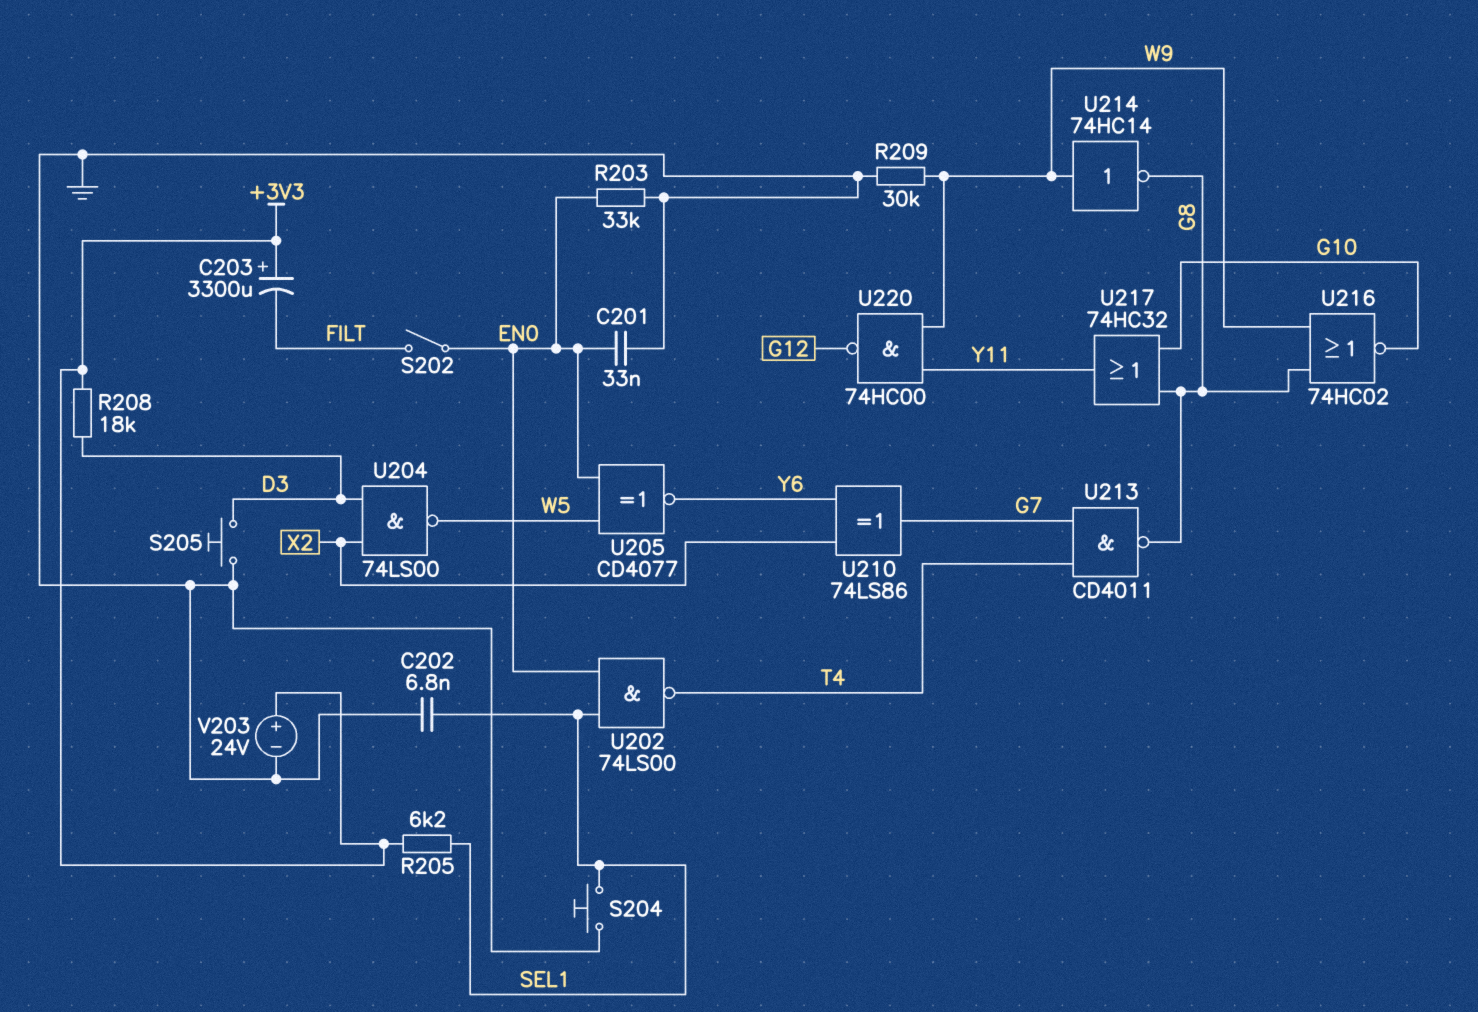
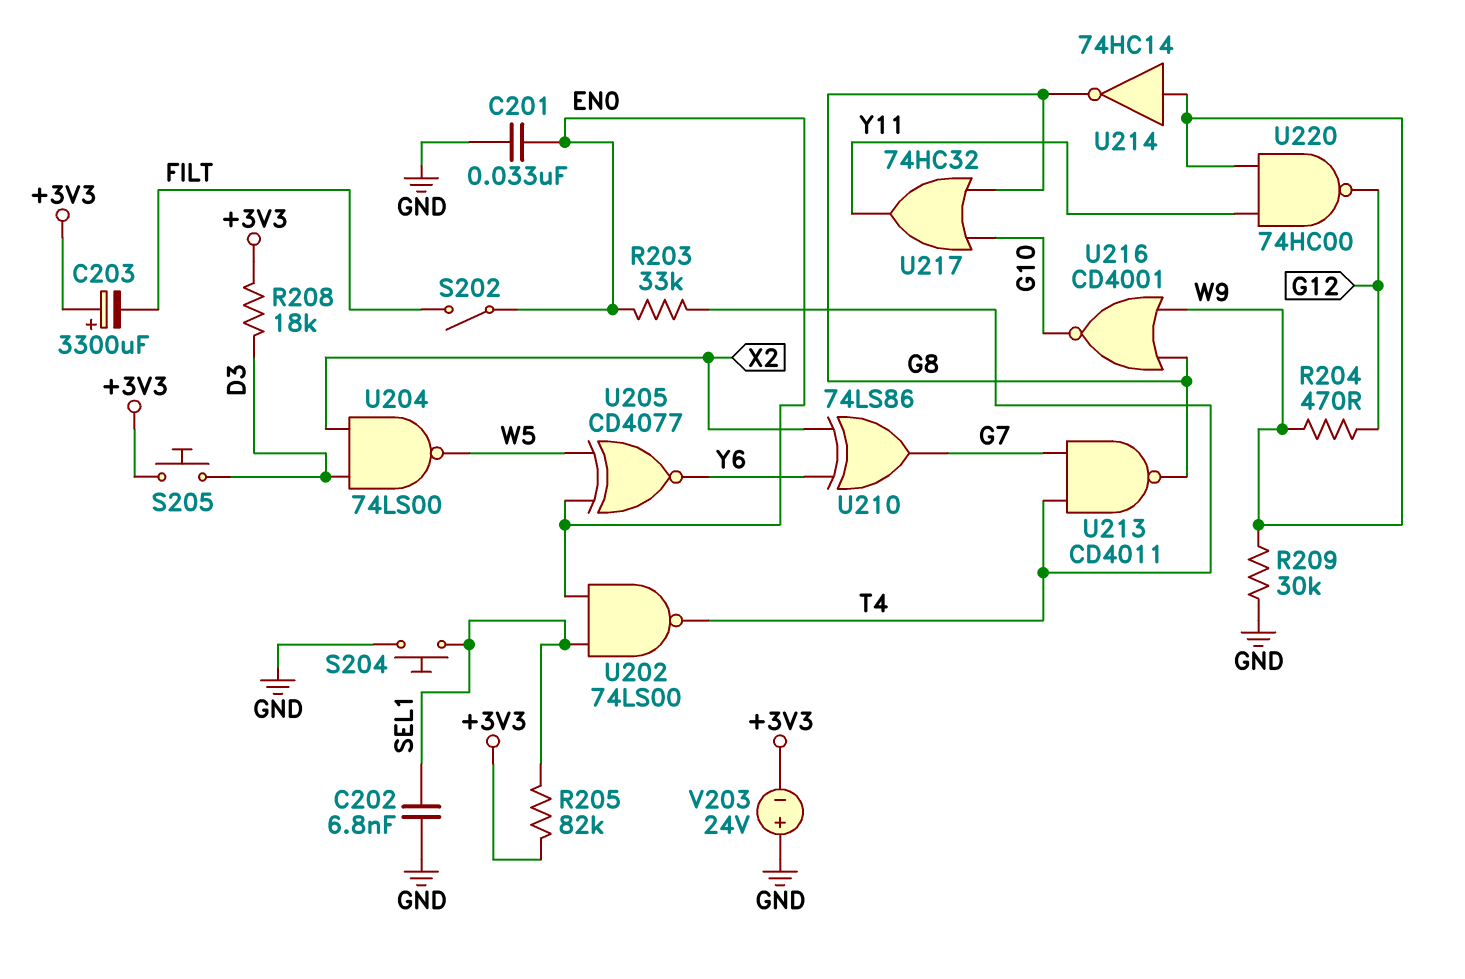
R203: 33k (EN0, GND) -> 33k (EN0, T4)
R204: none -> 470 (G12, W9)
R205: 6.2k (+3V3, SEL1) -> 82k (+3V3, SEL1)
S205: button (D3, GND) -> button (+3V3, D3)
U216: NOR 74HC02 (in G8, in W9, out G10) -> NOR CD4001 (in G8, in W9, out G10)
V203: 24V (plus +3V3, minus GND) -> 24V (plus GND, minus +3V3)

